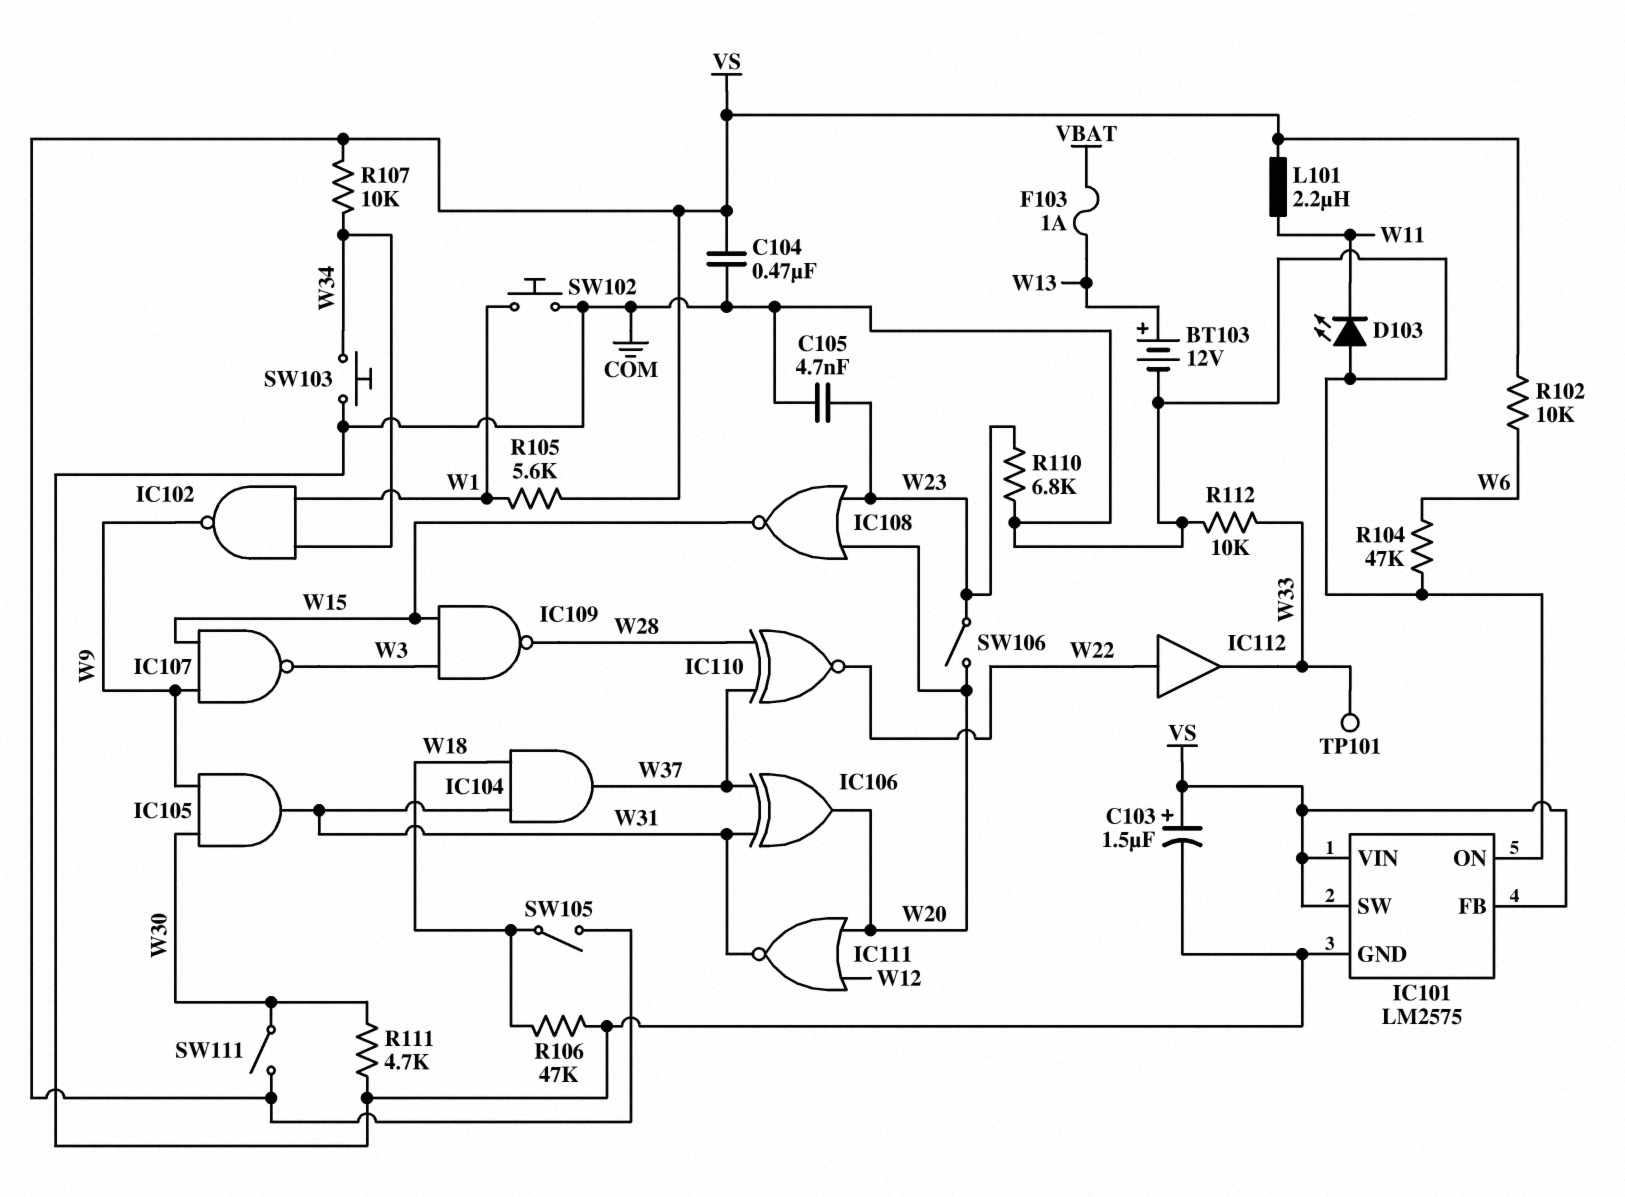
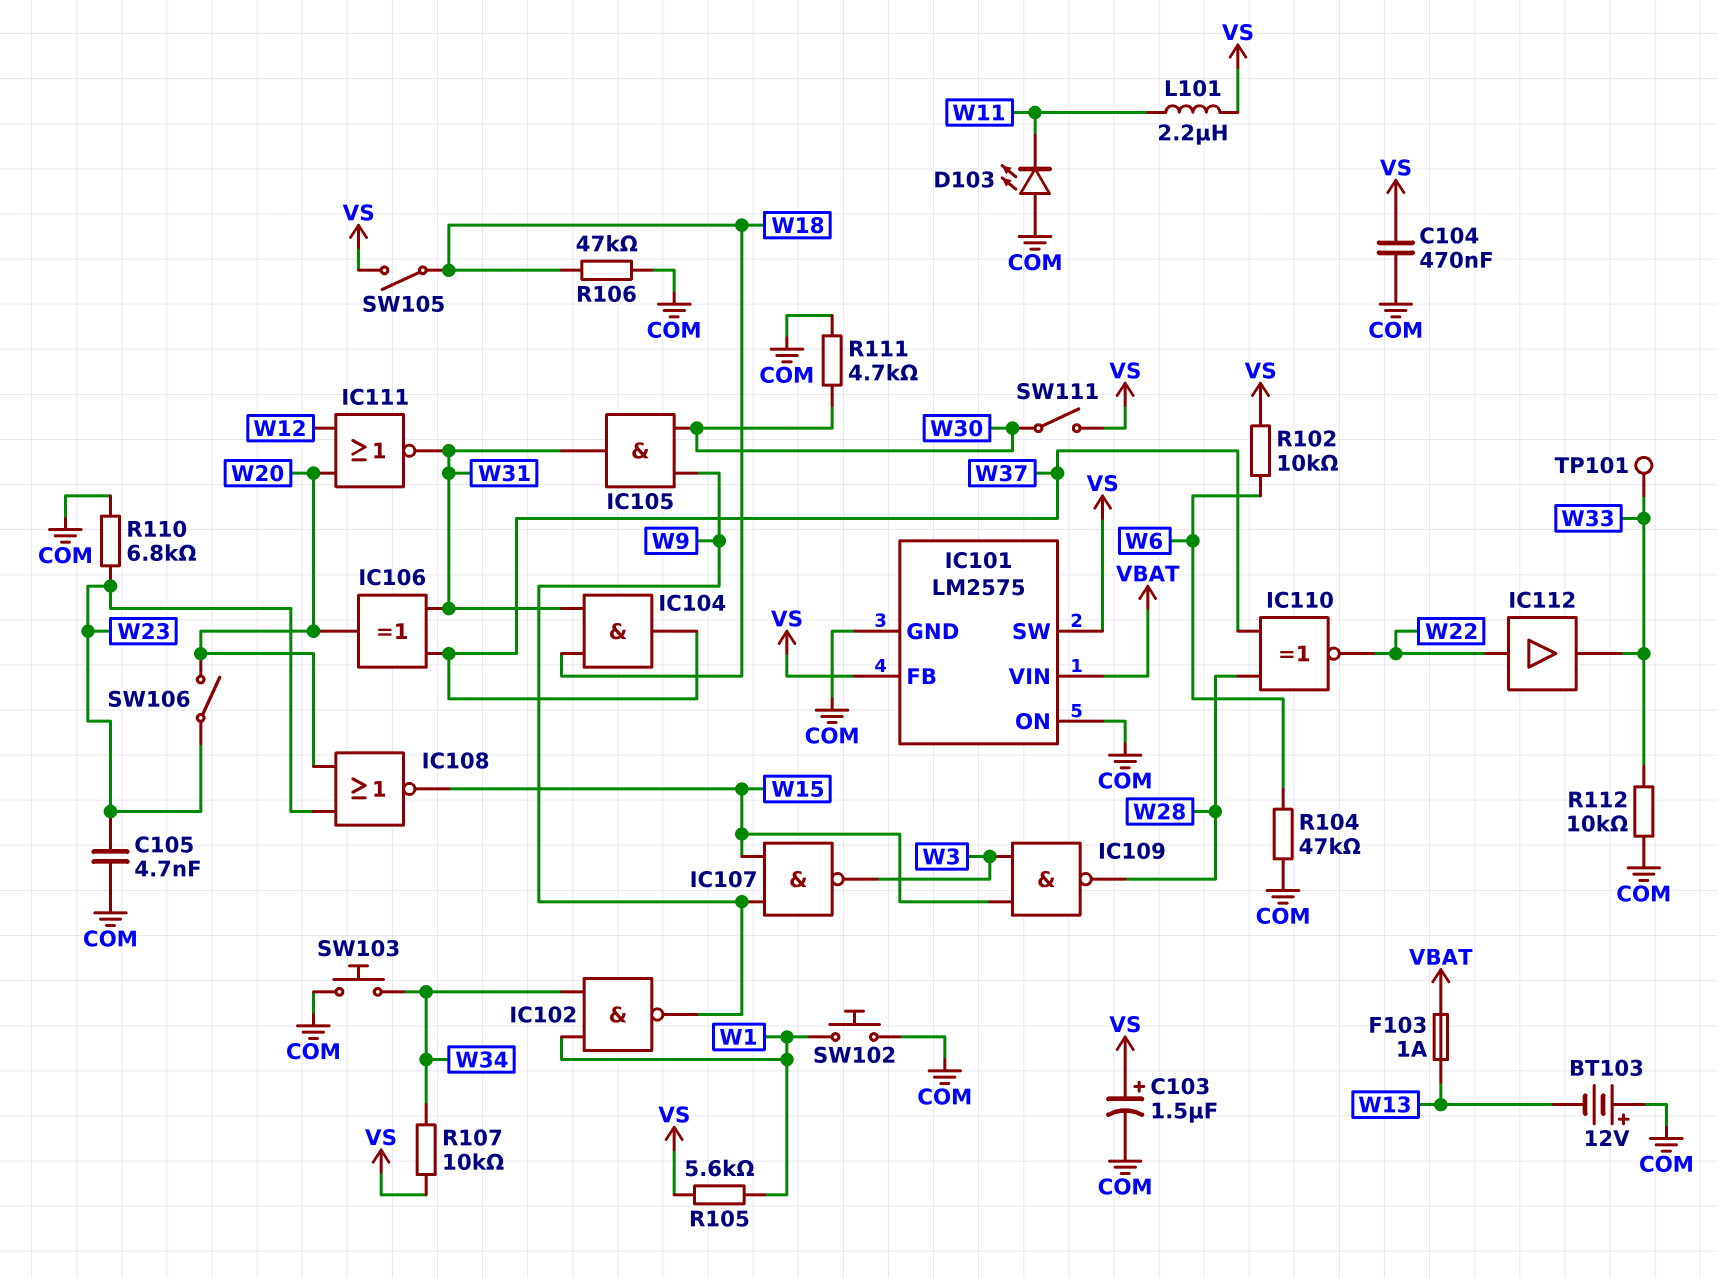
BT103: 12V (plus W13, minus COM) -> 12V (plus COM, minus W13)
IC101 pin VIN: VS -> VBAT

